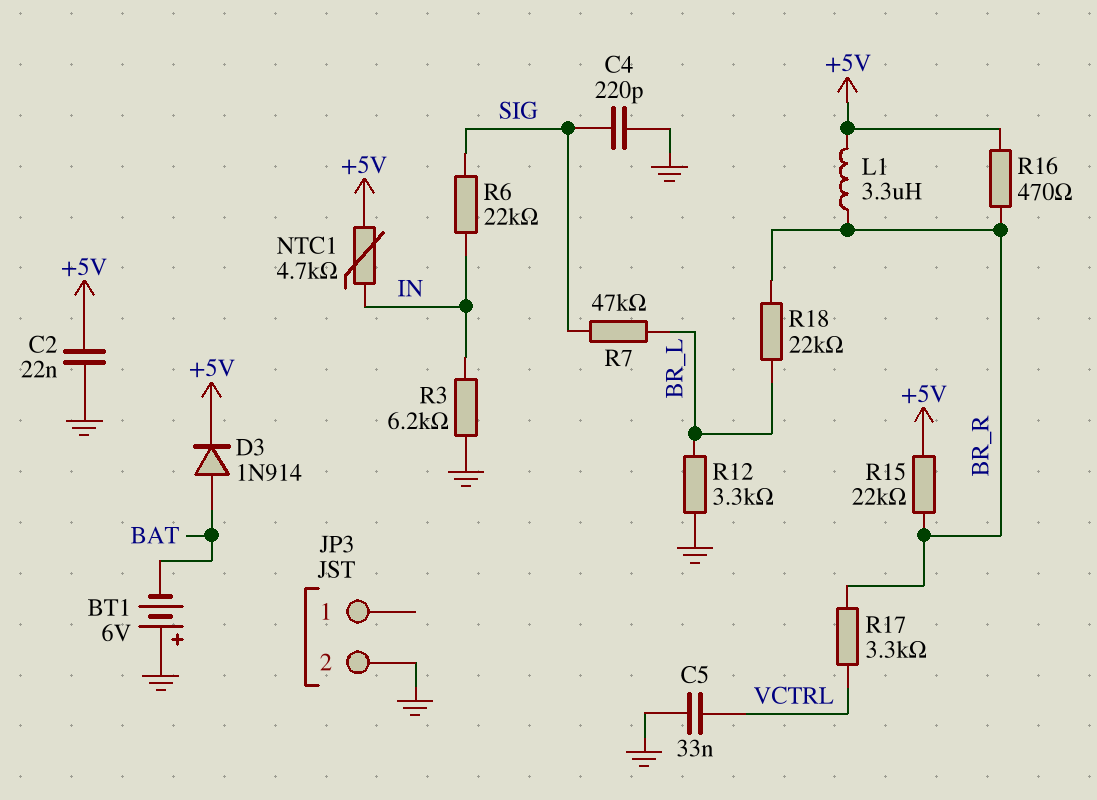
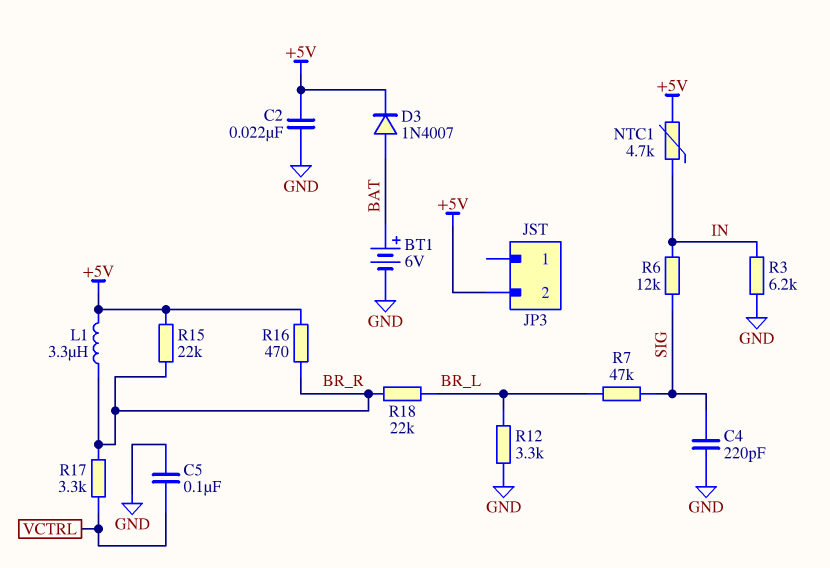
BT1: 6V (plus GND, minus BAT) -> 6V (plus BAT, minus GND)
C5: 33nF (GND, VCTRL) -> 100nF (GND, VCTRL)
D3: diode 1N914 (A BAT, K +5V) -> diode 1N4007 (A BAT, K +5V)
JP3 pin 2: GND -> +5V
R6: 22k (IN, SIG) -> 12k (IN, SIG)

